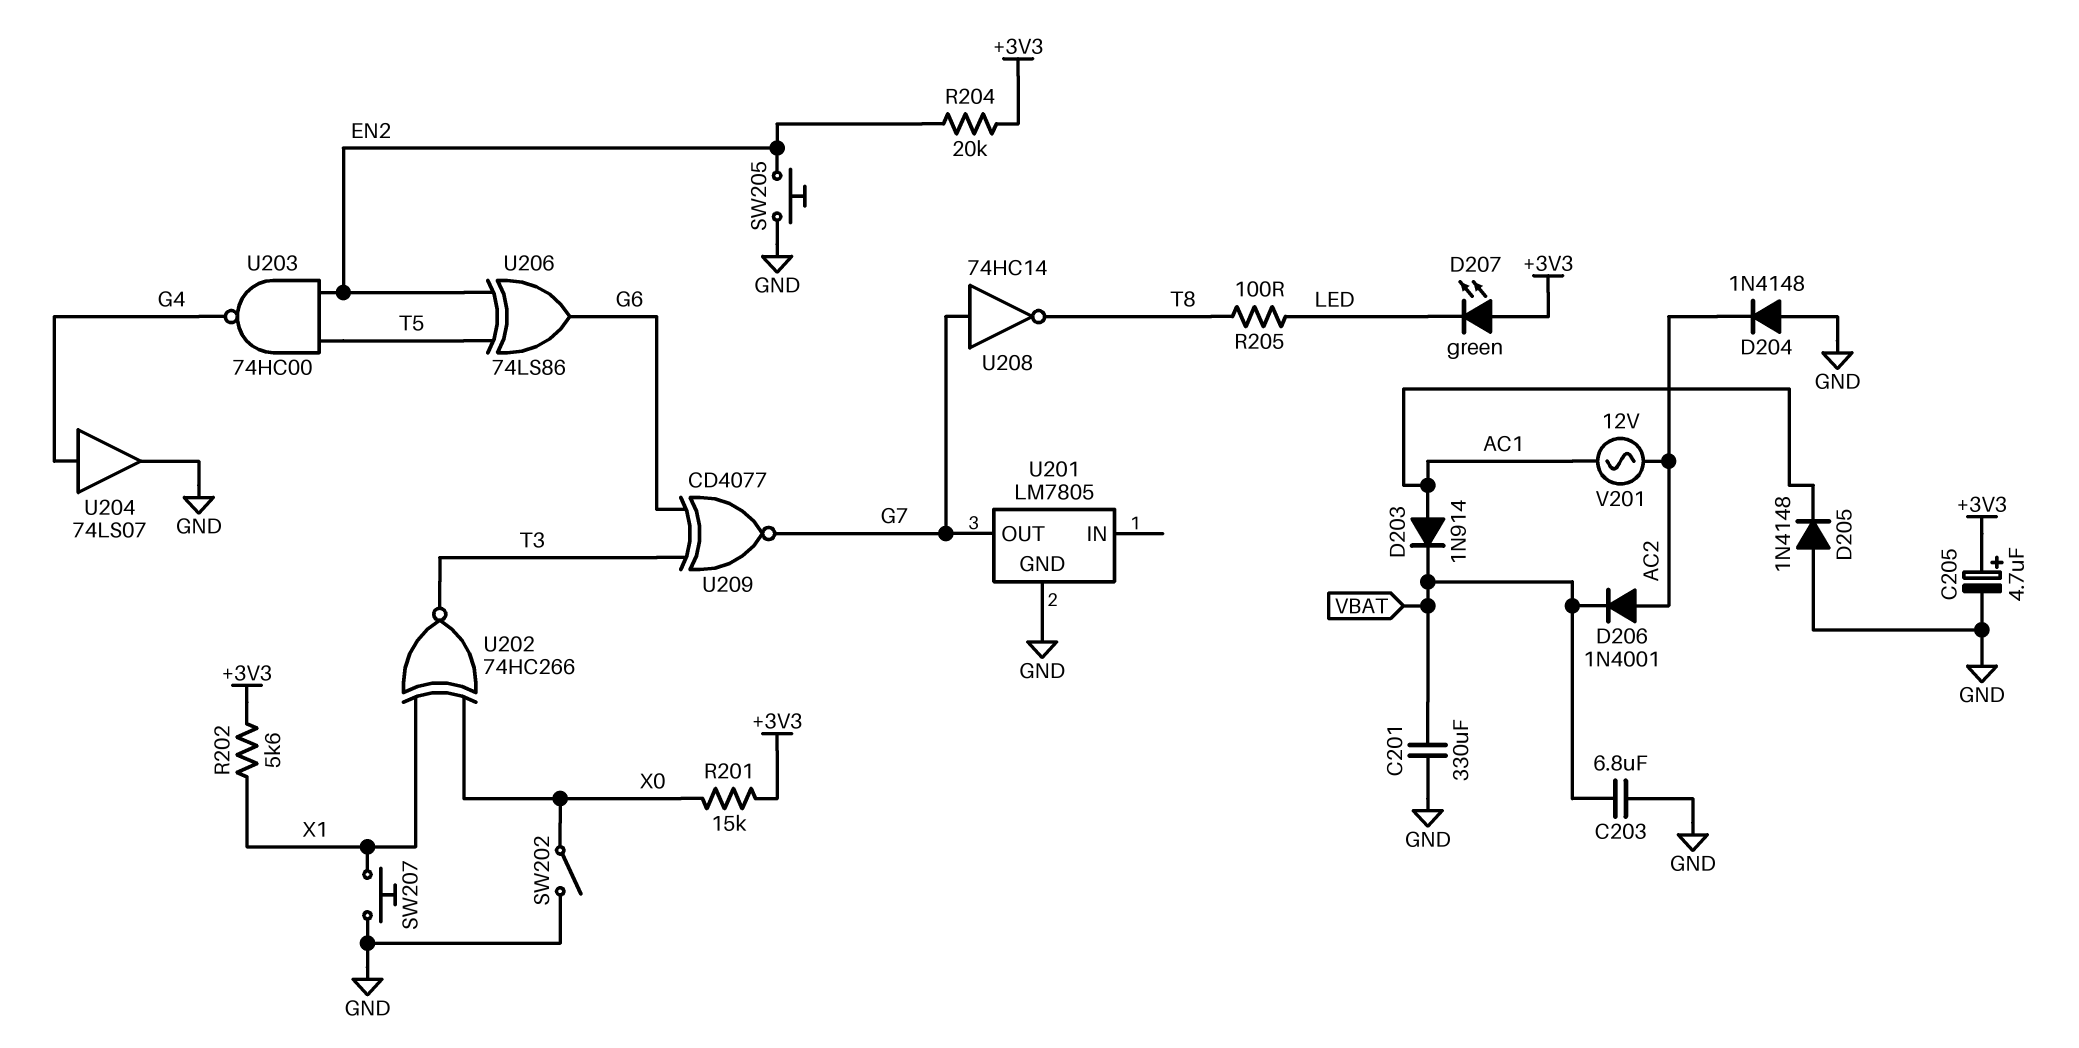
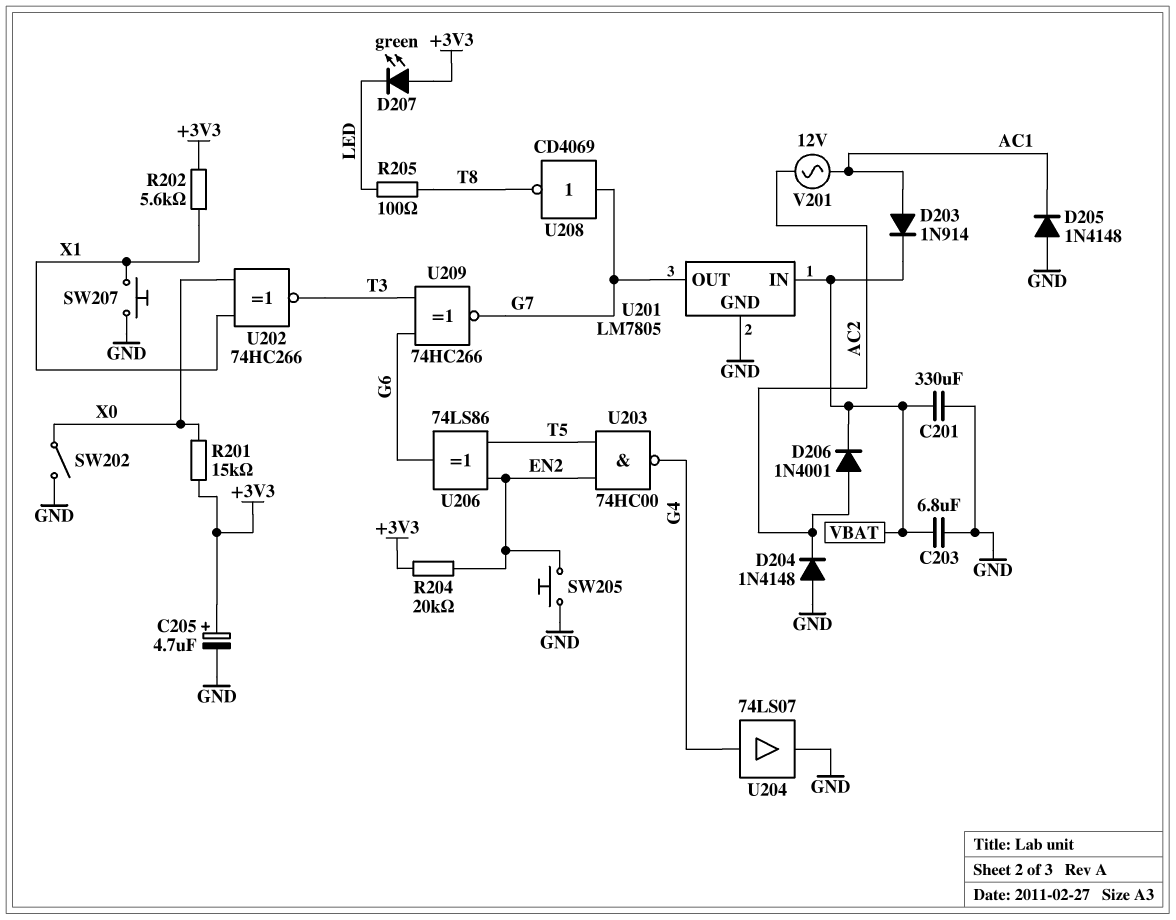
U201 pin IN: none -> VBAT
U208: NOT 74HC14 (in G7, out T8) -> NOT CD4069 (in G7, out T8)
U209: XNOR CD4077 (in G6, in T3, out G7) -> XNOR 74HC266 (in G6, in T3, out G7)

